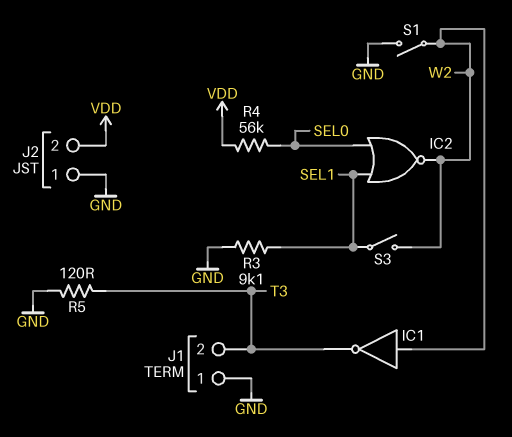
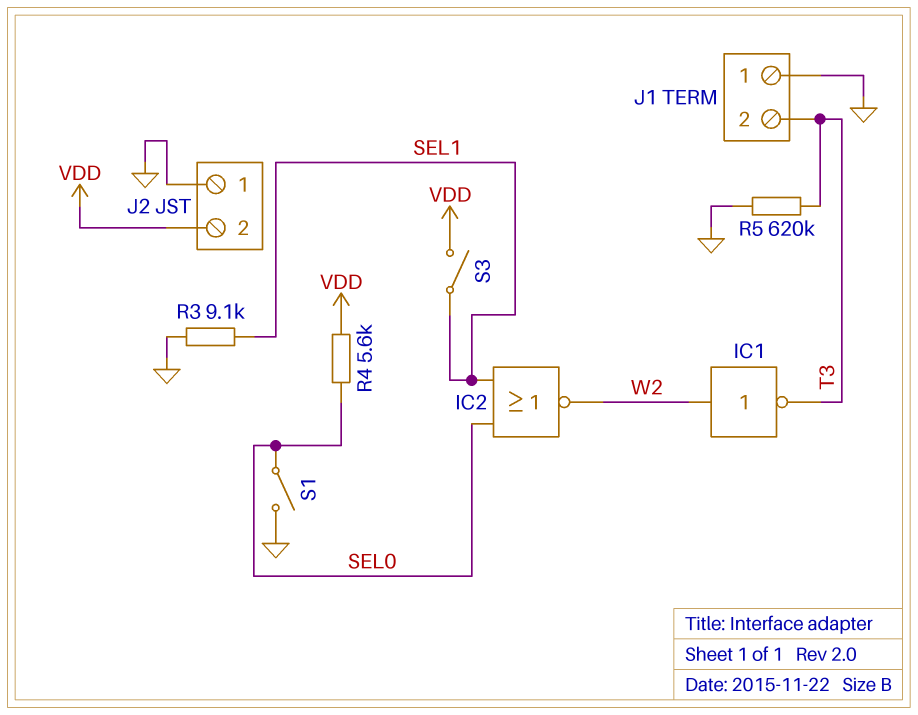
R4: 56k (SEL0, VDD) -> 5.6k (SEL0, VDD)
R5: 120 (GND, T3) -> 620k (GND, T3)
S1: switch (GND, W2) -> switch (GND, SEL0)
S3: switch (SEL1, W2) -> switch (SEL1, VDD)

